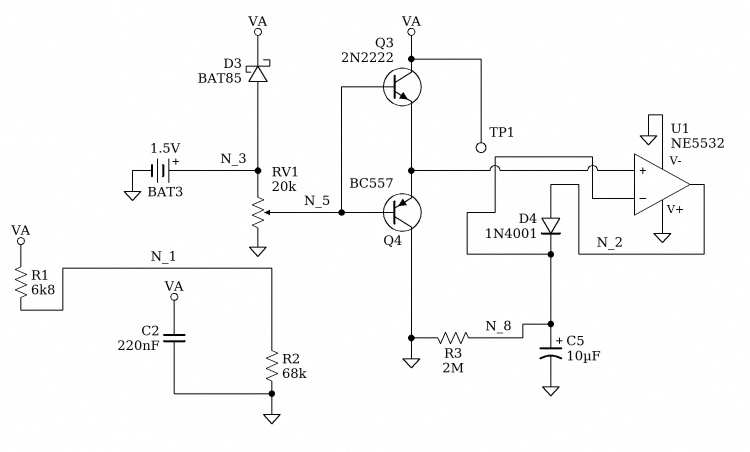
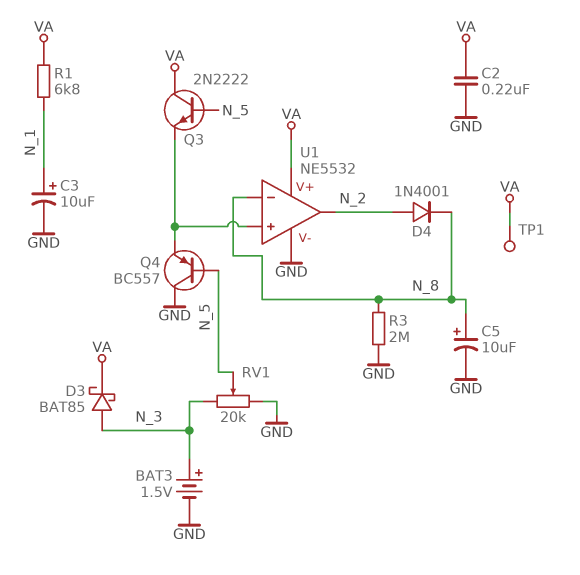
C3: none -> 10uF (plus N_1, minus GND)
R2: 68k (GND, N_1) -> none
U1 pin V+: GND -> VA

